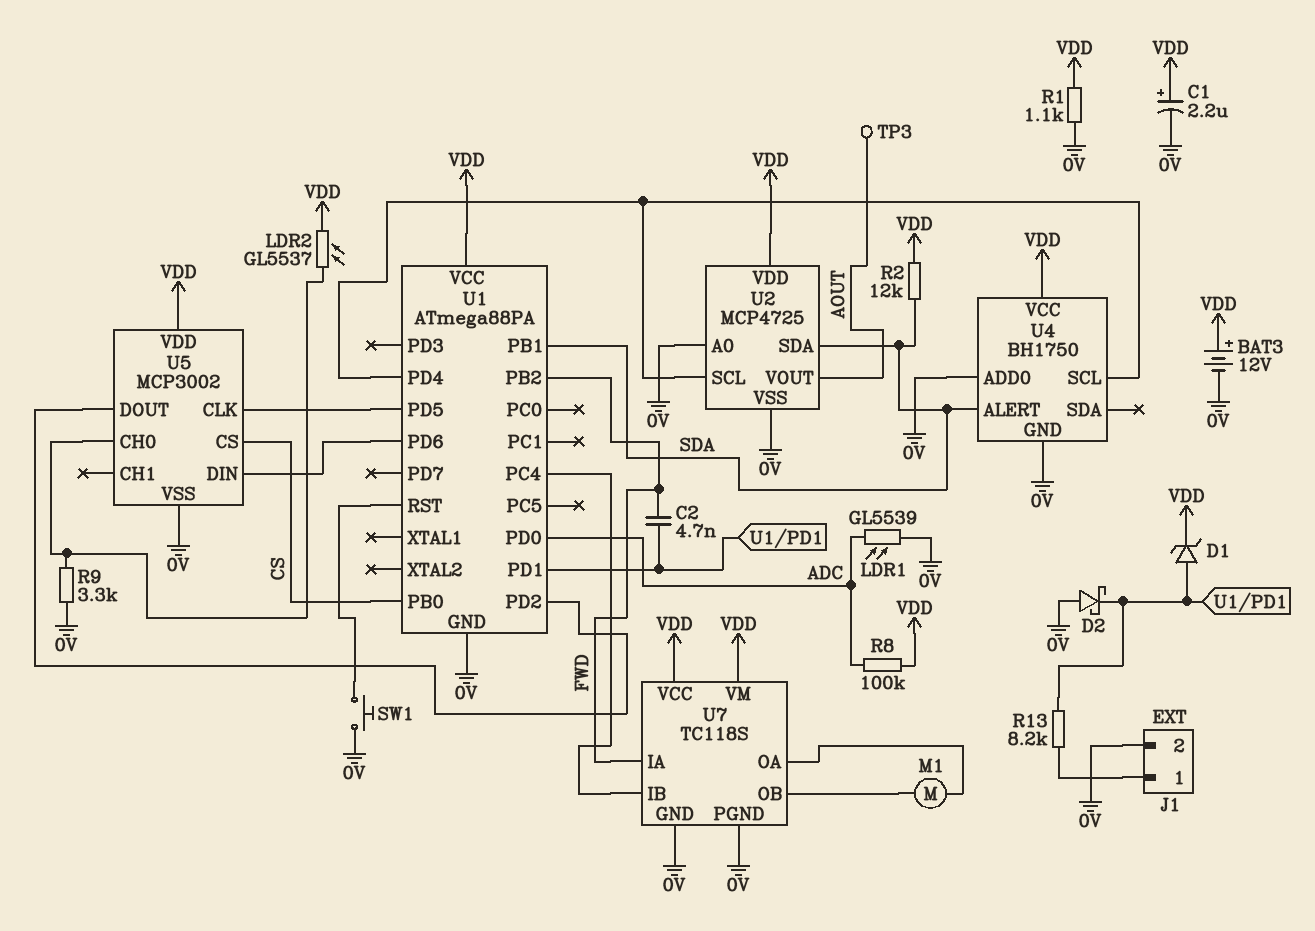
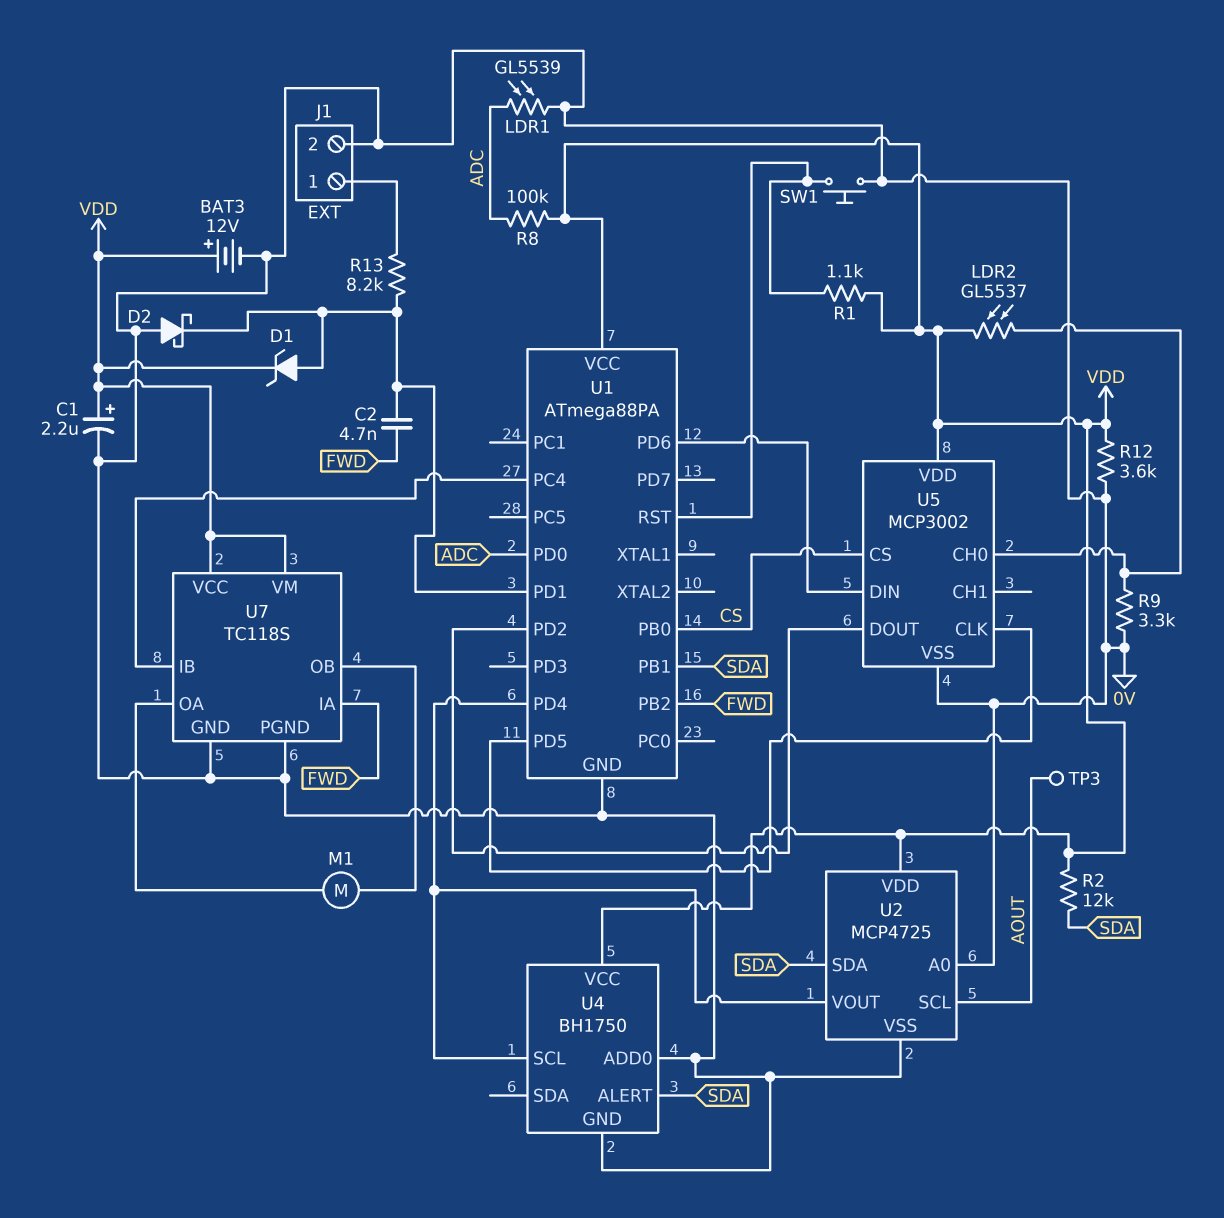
R1: 1.1k (0V, VDD) -> 1.1k (U1/RST, VDD)
R12: none -> 3.6k (0V, VDD)
U2 pin SCL: U1/PD4 -> AOUT
U2 pin VOUT: AOUT -> U1/PD4

